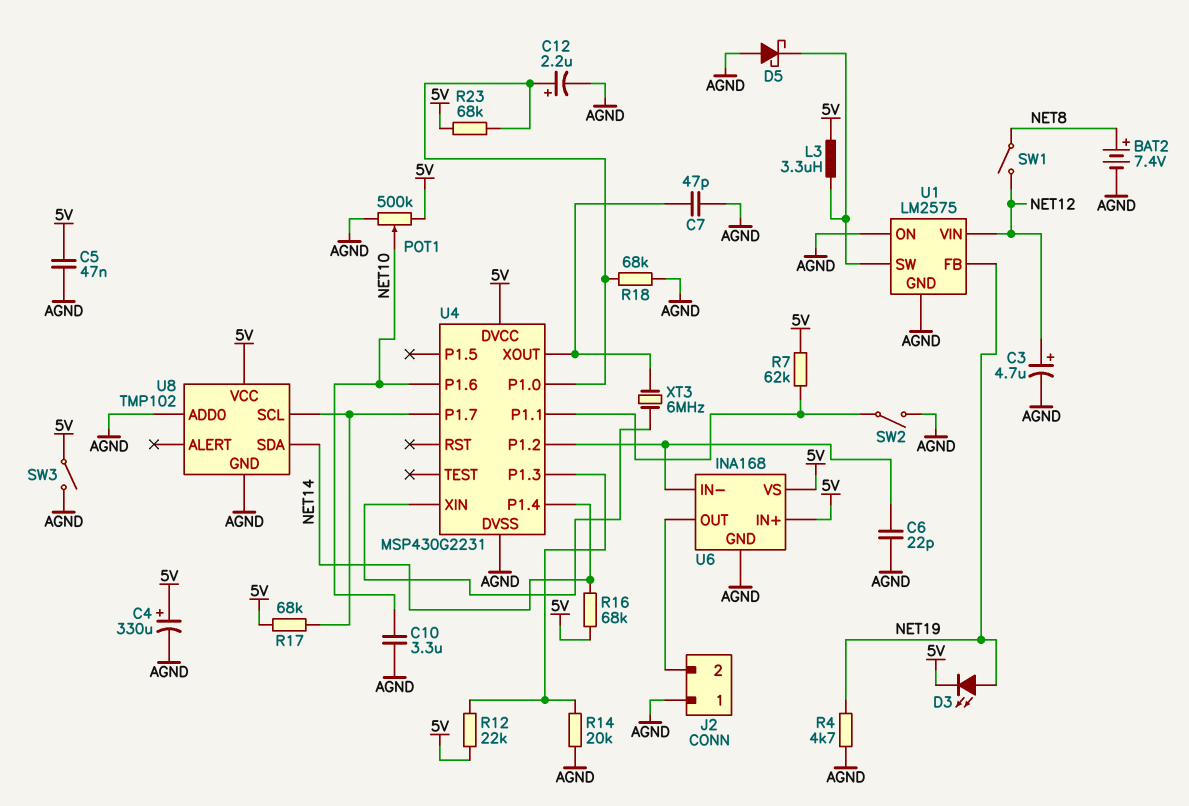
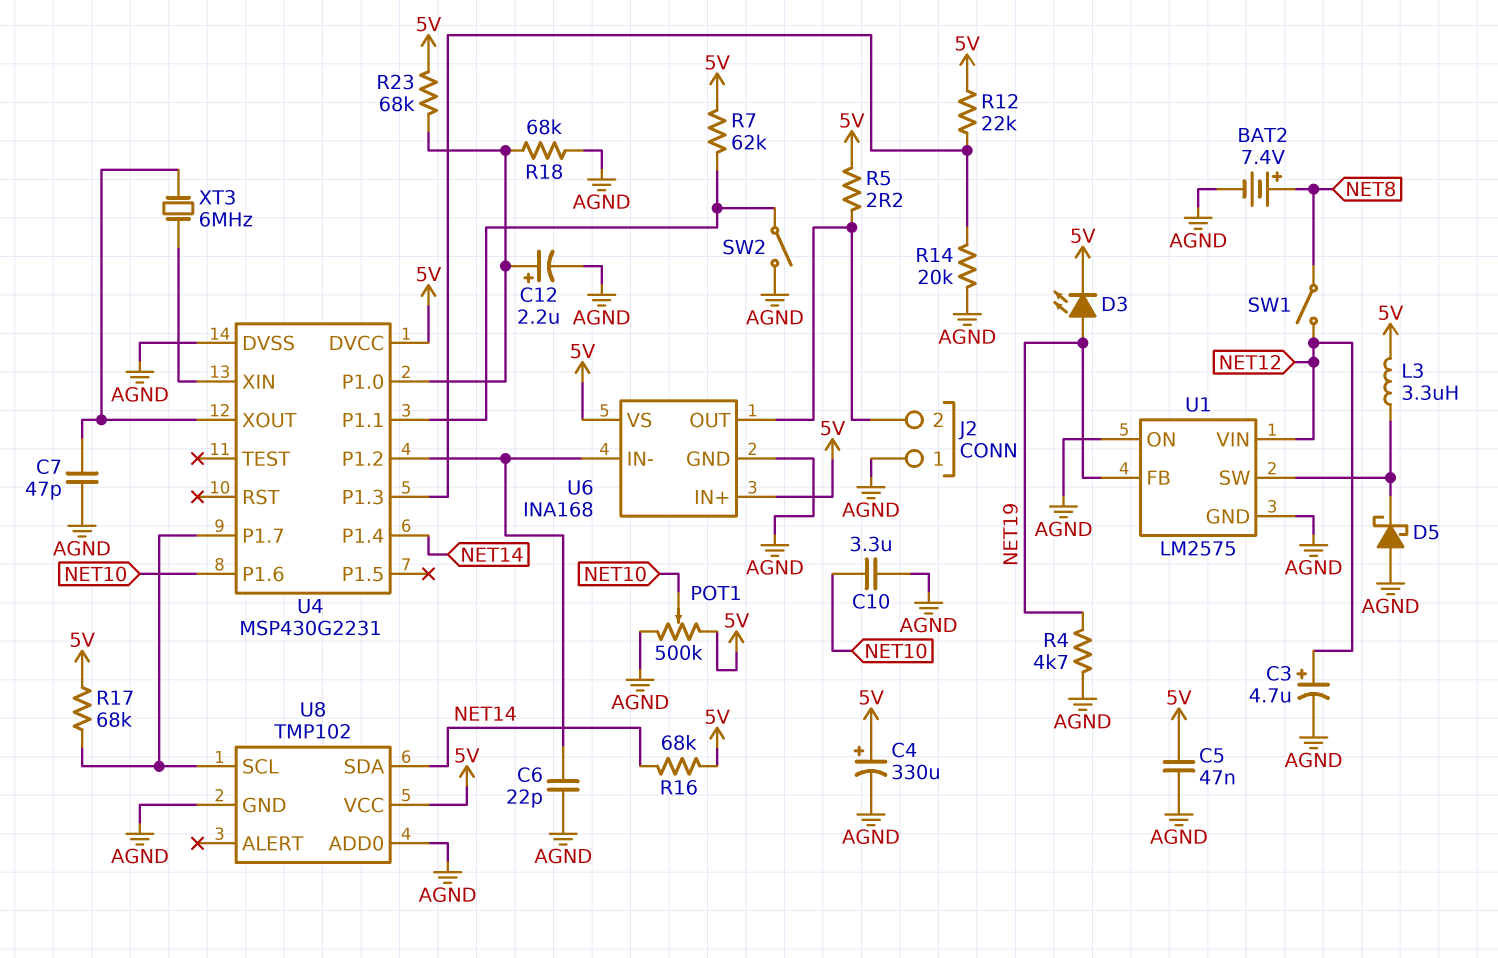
R5: none -> 2.2 (5V, J2/2)
SW3: switch (5V, AGND) -> none

